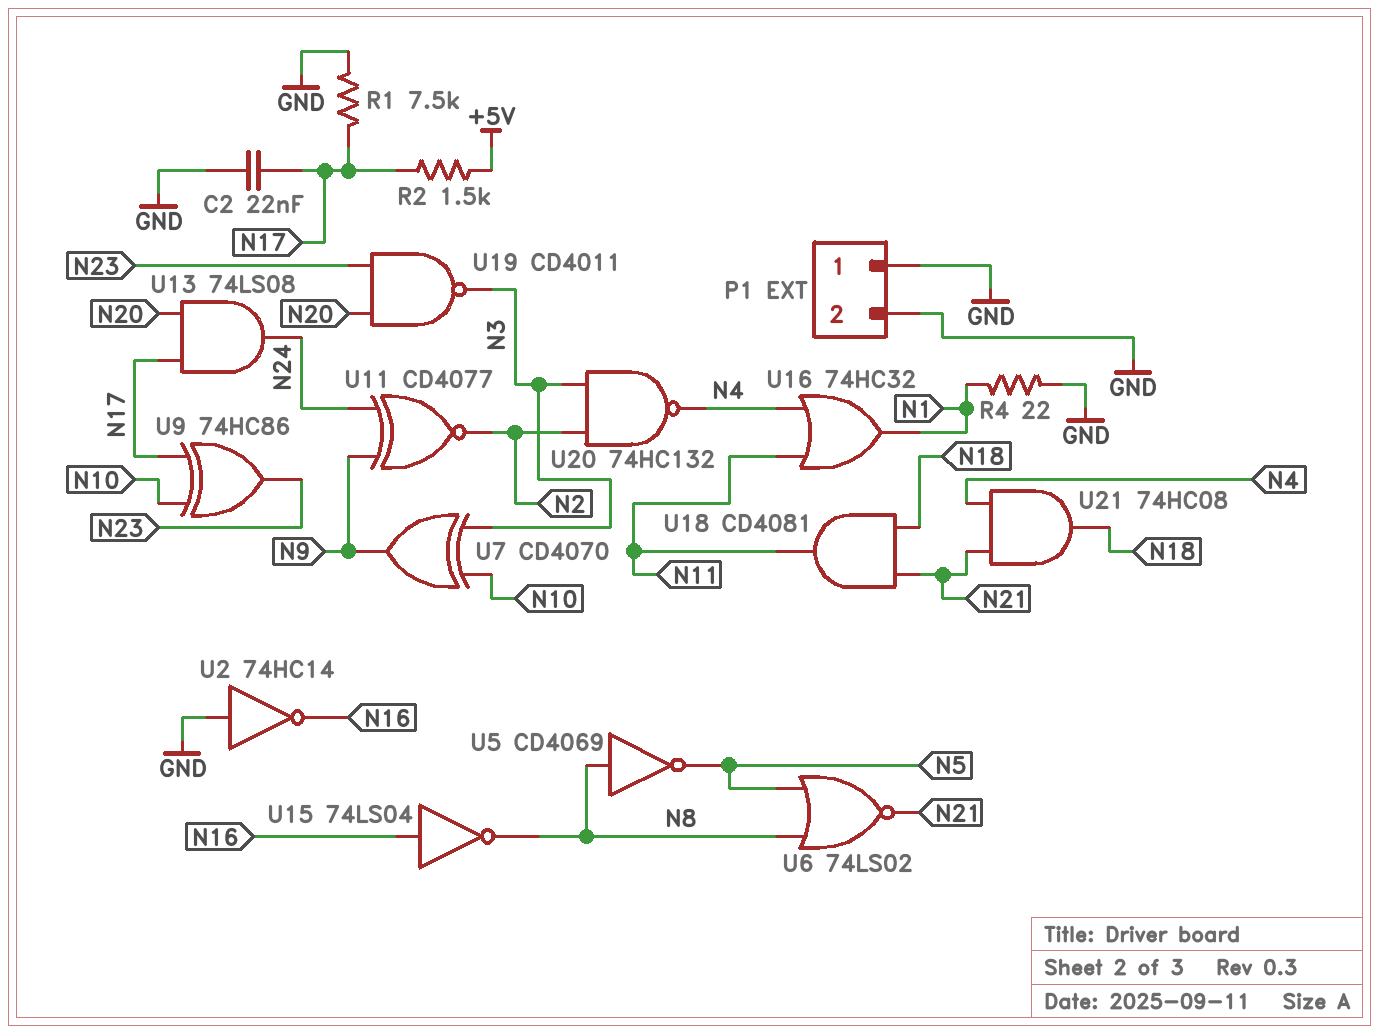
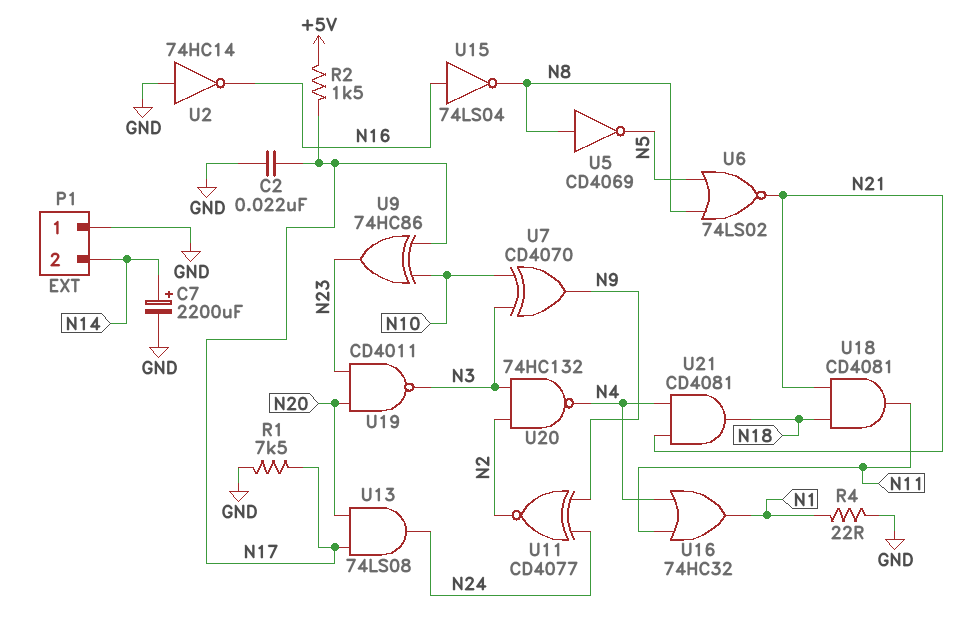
C7: none -> 2200uF (plus N14, minus GND)
P1 pin 2: GND -> N14
U21: AND 74HC08 (in N4, in N21, out N18) -> AND CD4081 (in N4, in N21, out N18)

